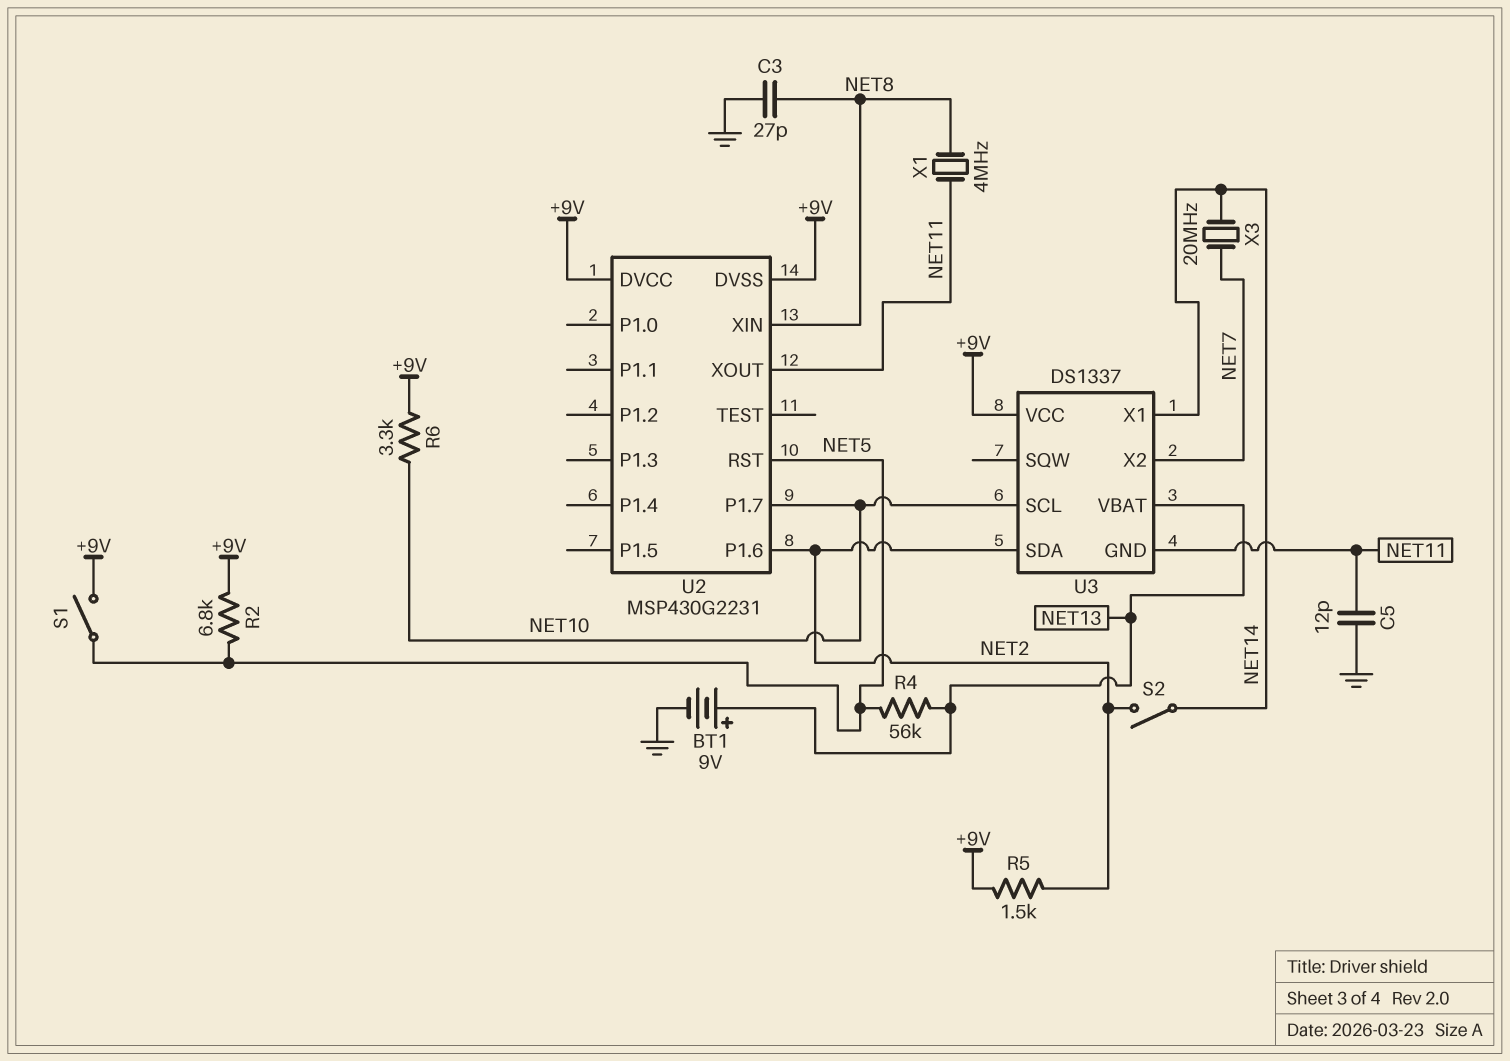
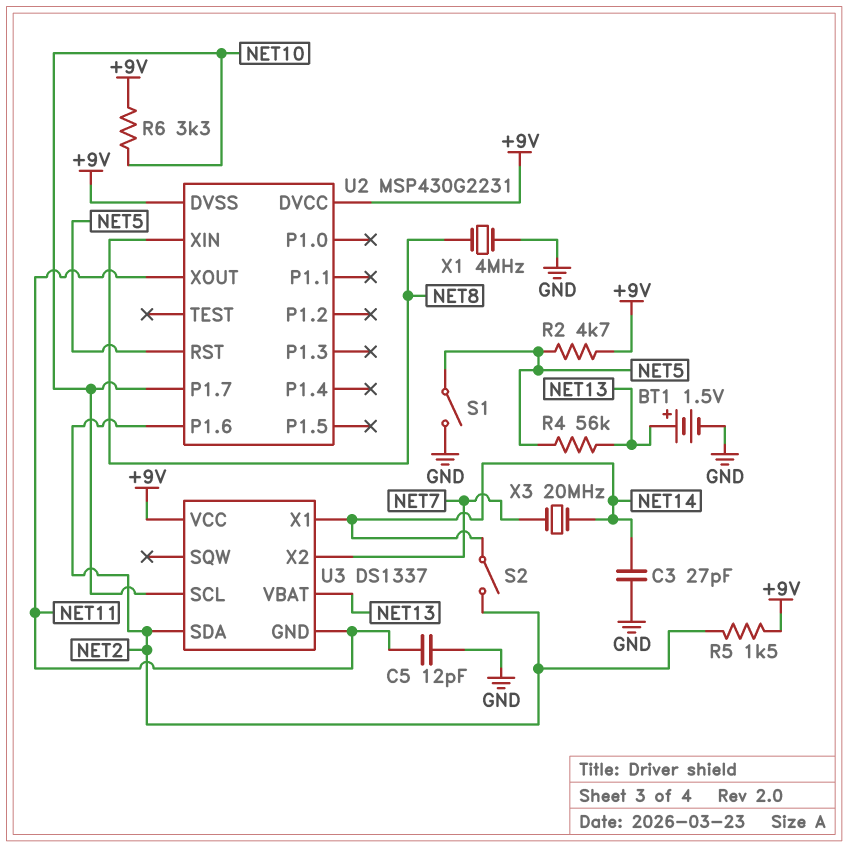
BT1: 9V (plus NET13, minus GND) -> 1.5V (plus NET13, minus GND)
C3: 27pF (GND, NET8) -> 27pF (GND, NET14)
R2: 6.8k (+9V, NET5) -> 4.7k (+9V, NET5)
S1: switch (+9V, NET5) -> switch (GND, NET5)
X1: 4MHz (NET8, NET11) -> 4MHz (GND, NET8)

